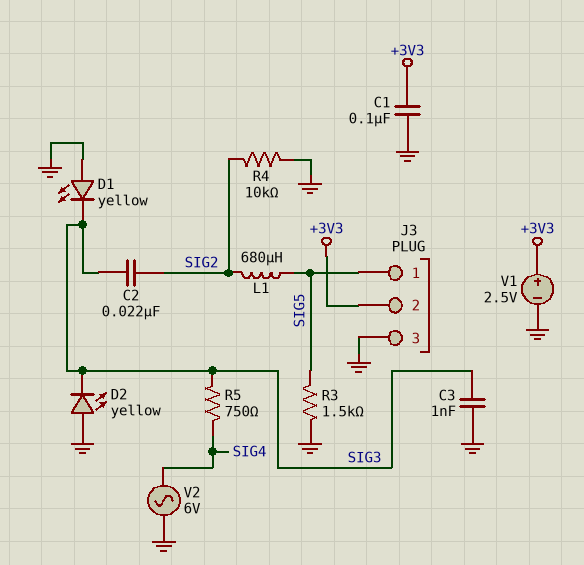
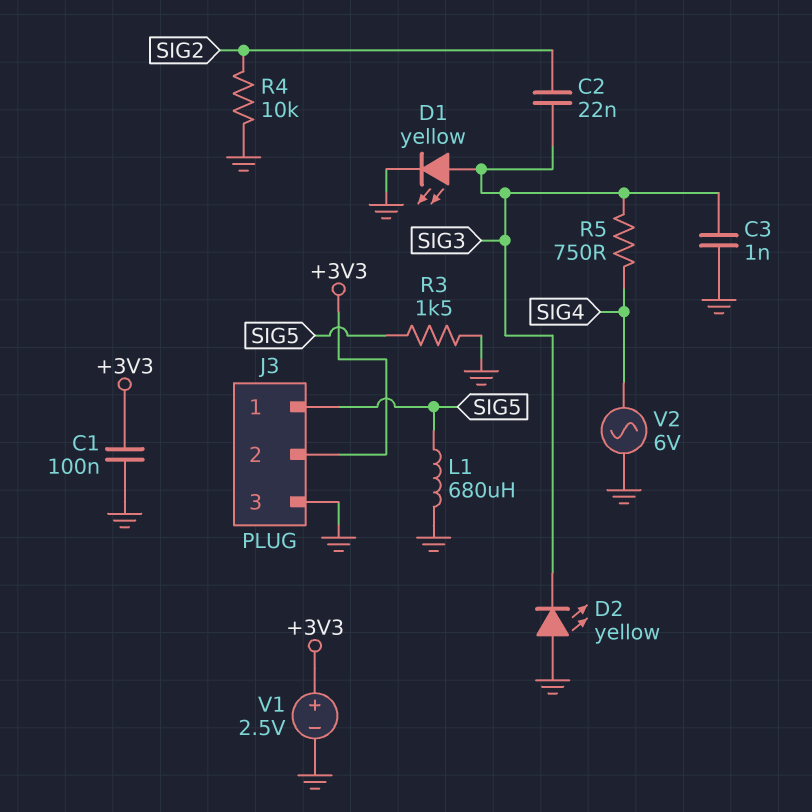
D1: LED yellow (A GND, K SIG3) -> LED yellow (A SIG3, K GND)
L1: 680uH (SIG2, SIG5) -> 680uH (GND, SIG5)

